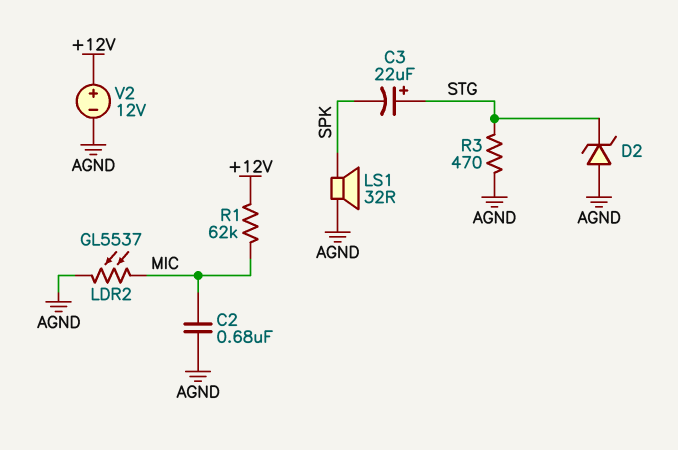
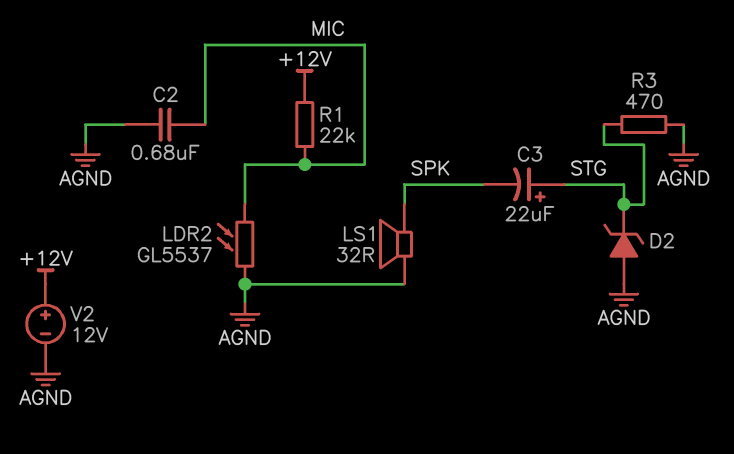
R1: 62k (+12V, MIC) -> 22k (+12V, MIC)

